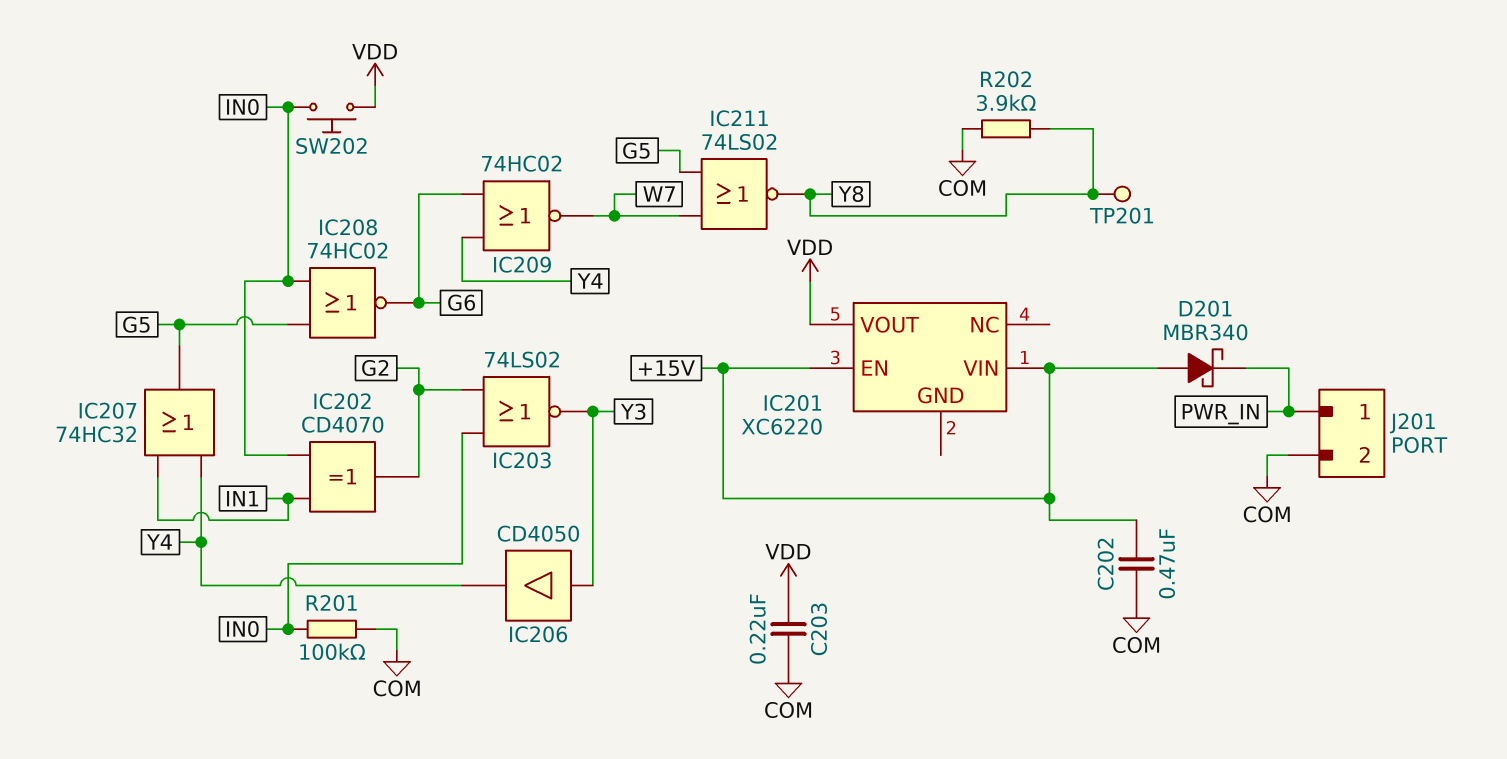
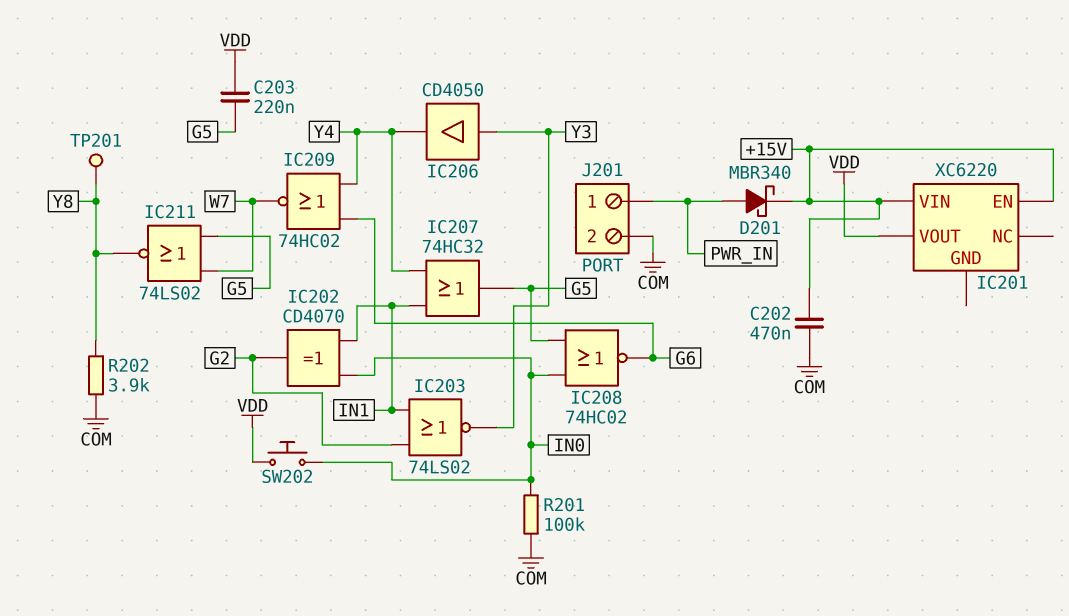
C203: 220nF (COM, VDD) -> 220nF (G5, VDD)
D201: schottky MBR340 (A +15V, K PWR_IN) -> schottky MBR340 (A PWR_IN, K +15V)
IC203: NOR 74LS02 (in G2, in IN0, out Y3) -> NOR 74LS02 (in G2, in IN1, out Y3)

